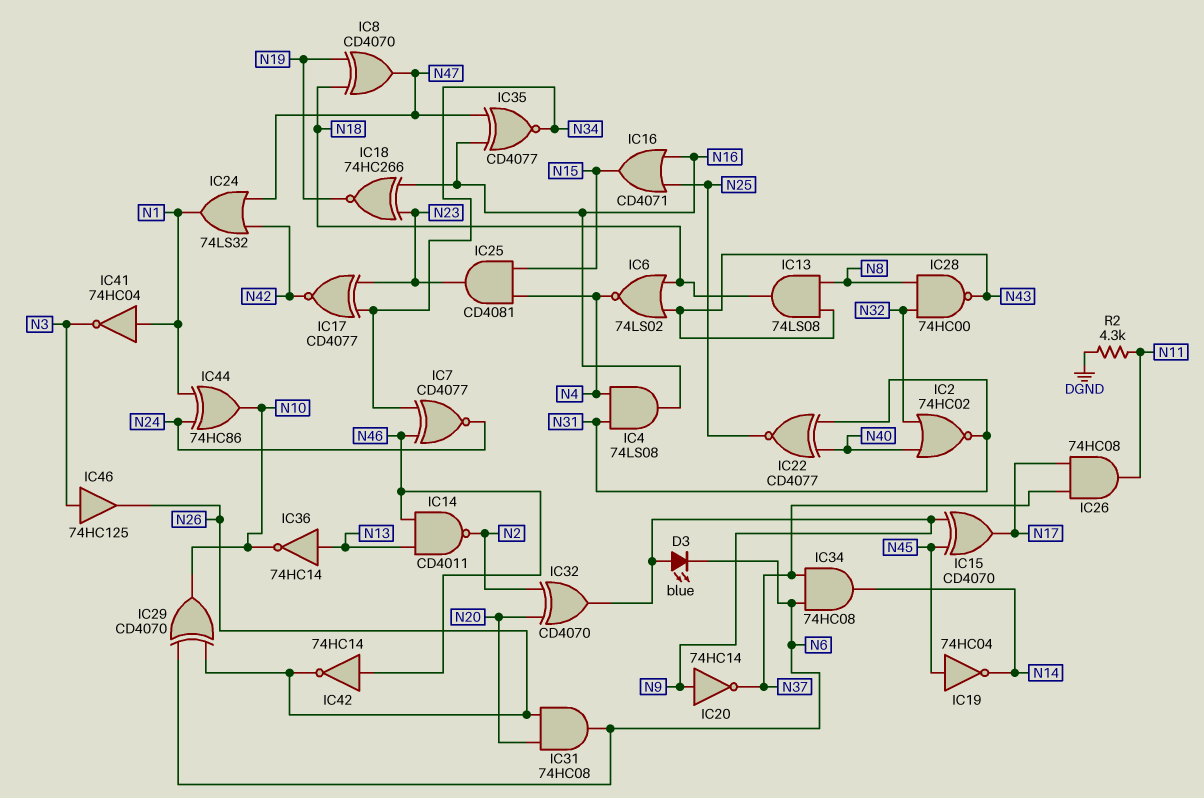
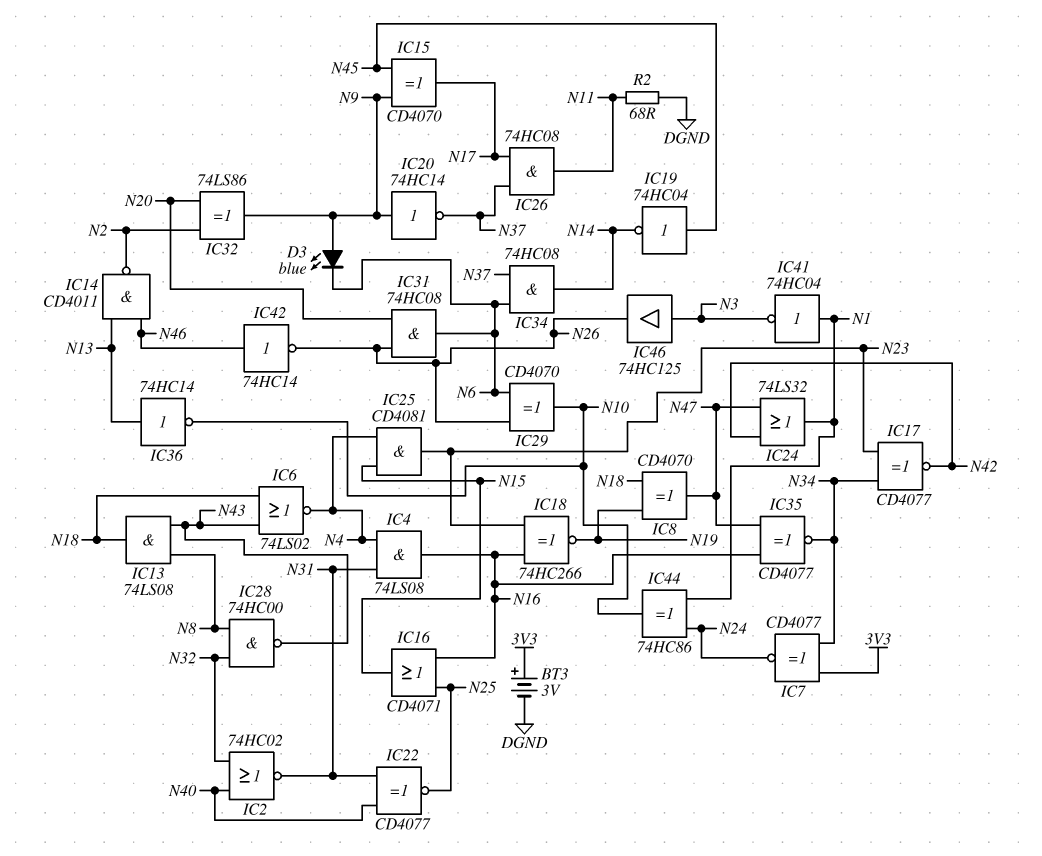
BT3: none -> 3V (plus 3V3, minus DGND)
IC7: XNOR CD4077 (in N34, in N46, out N24) -> XNOR CD4077 (in 3V3, in N34, out N24)
IC32: XOR CD4070 (in N2, in N20, out N9) -> XOR 74LS86 (in N2, in N20, out N9)
R2: 4.3k (DGND, N11) -> 68 (DGND, N11)

